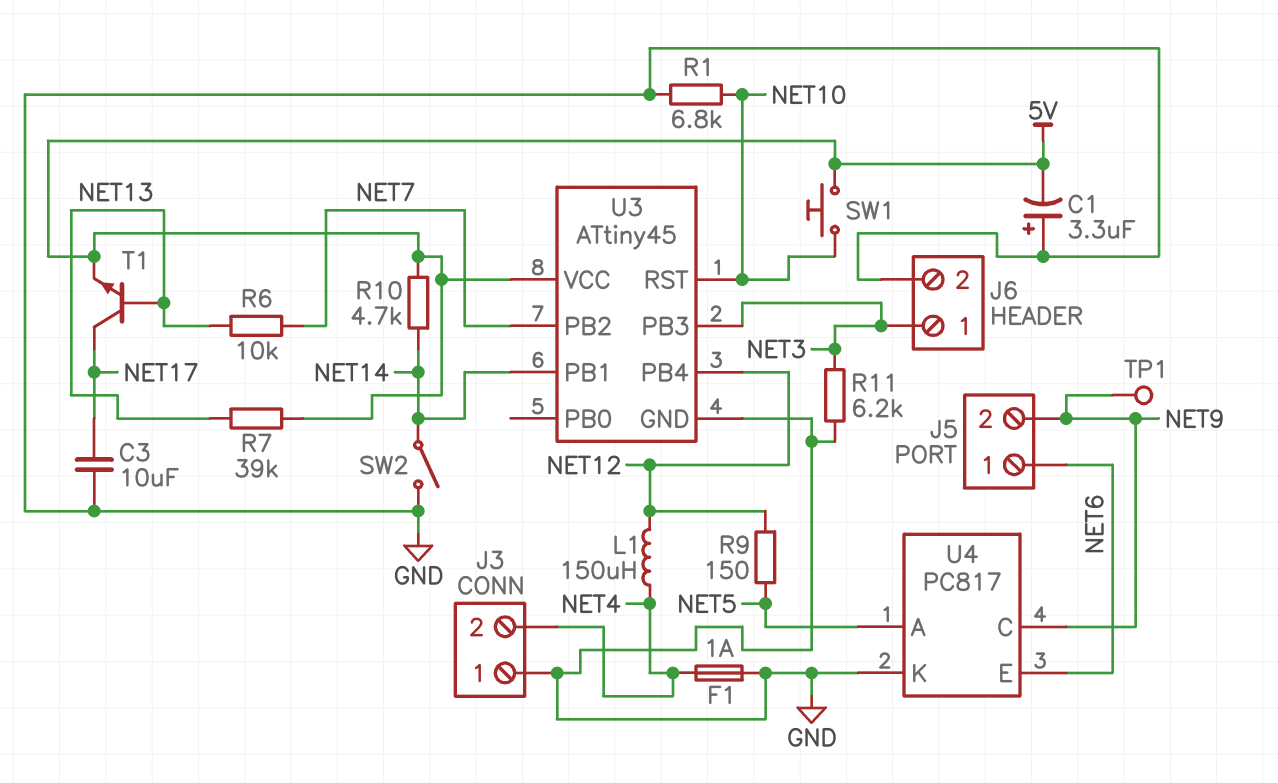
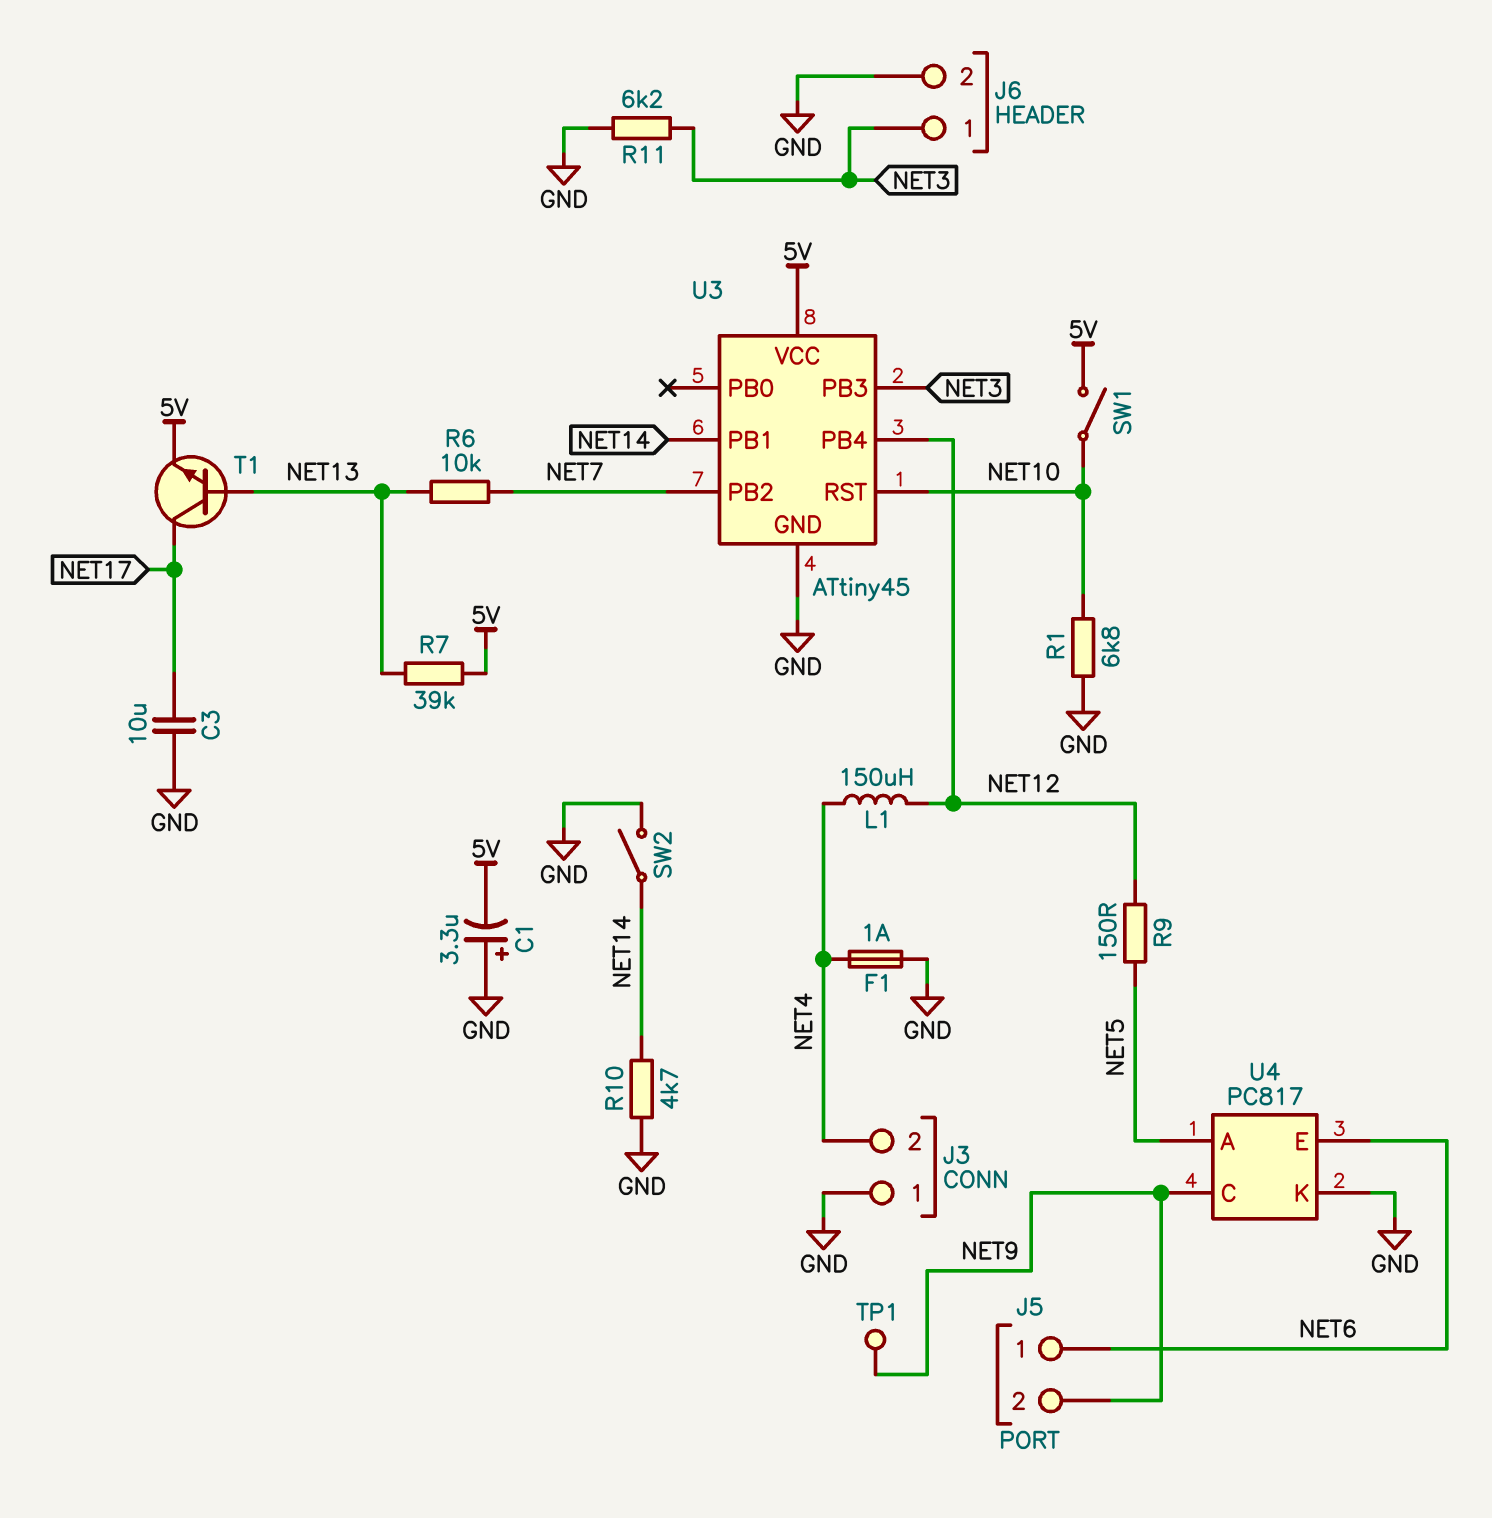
R10: 4.7k (5V, NET14) -> 4.7k (GND, NET14)
SW1: button (5V, NET10) -> switch (5V, NET10)

